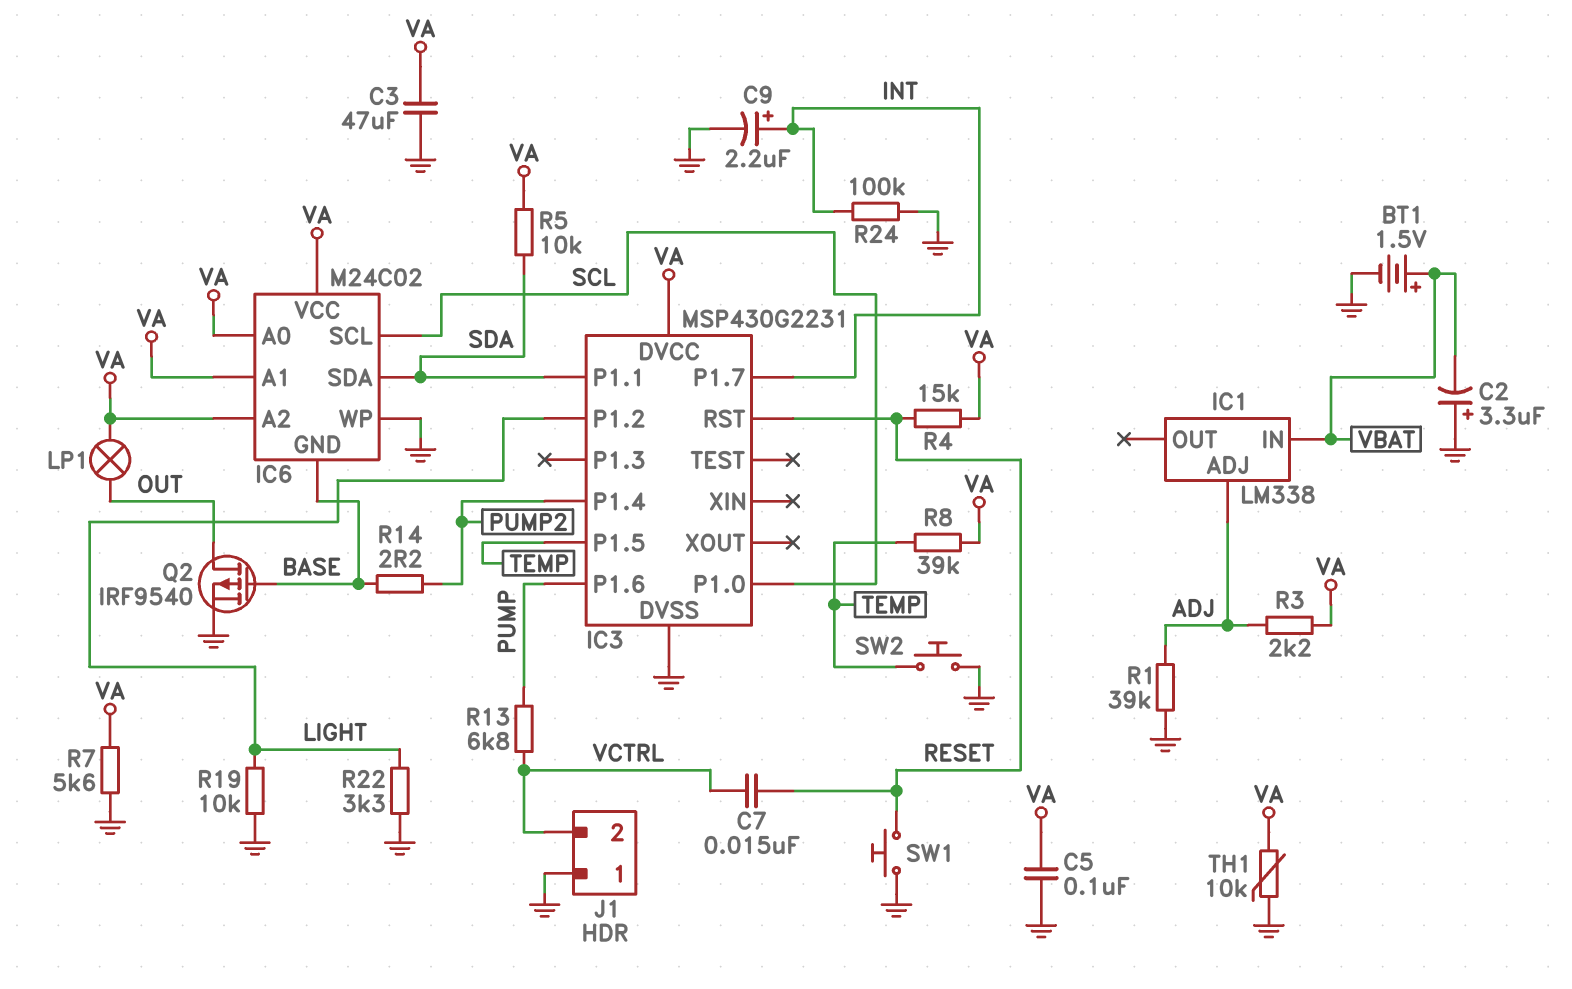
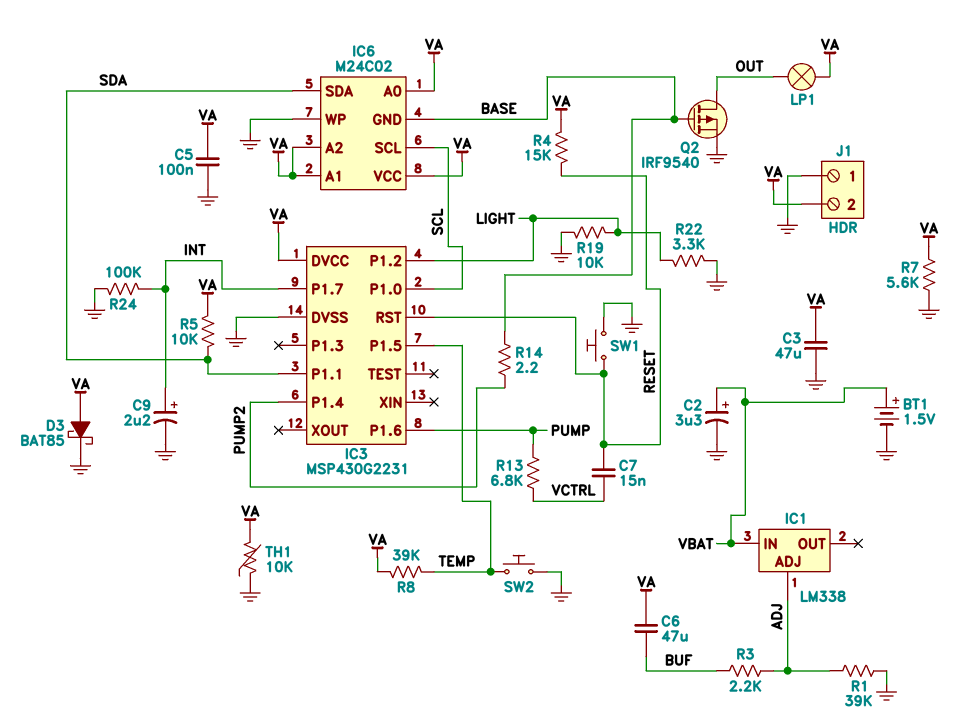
C2: 3.3uF (plus GND, minus VBAT) -> 3.3uF (plus VBAT, minus GND)
C6: none -> 47uF (BUF, VA)
D3: none -> schottky BAT85 (A VA, K GND)
J1 pin 2: VCTRL -> VA
R3: 2.2k (ADJ, VA) -> 2.2k (ADJ, BUF)

